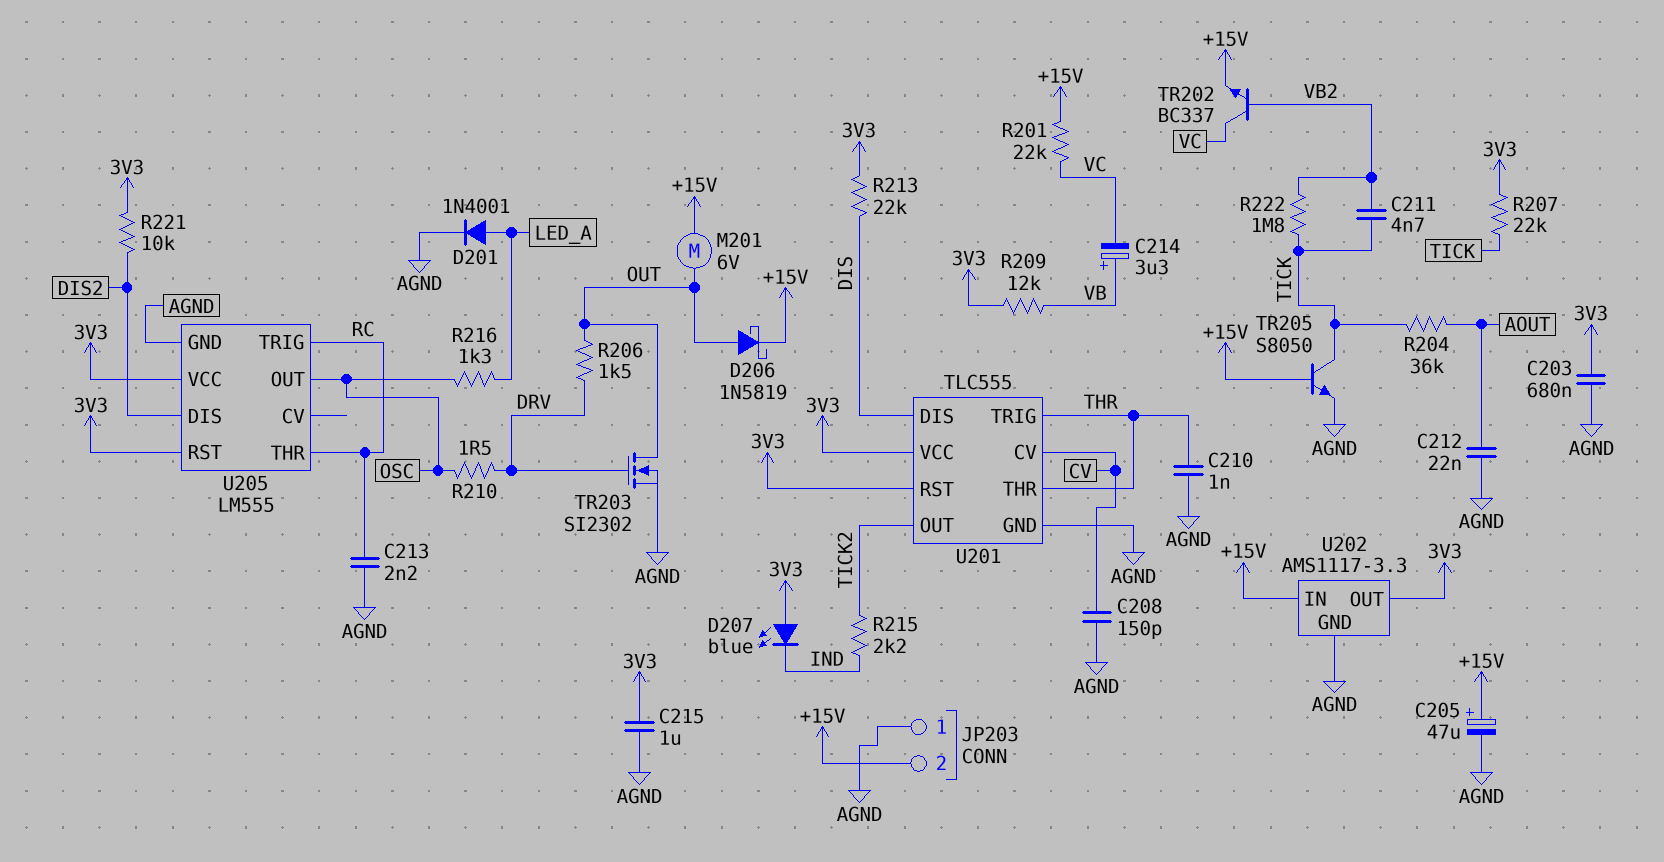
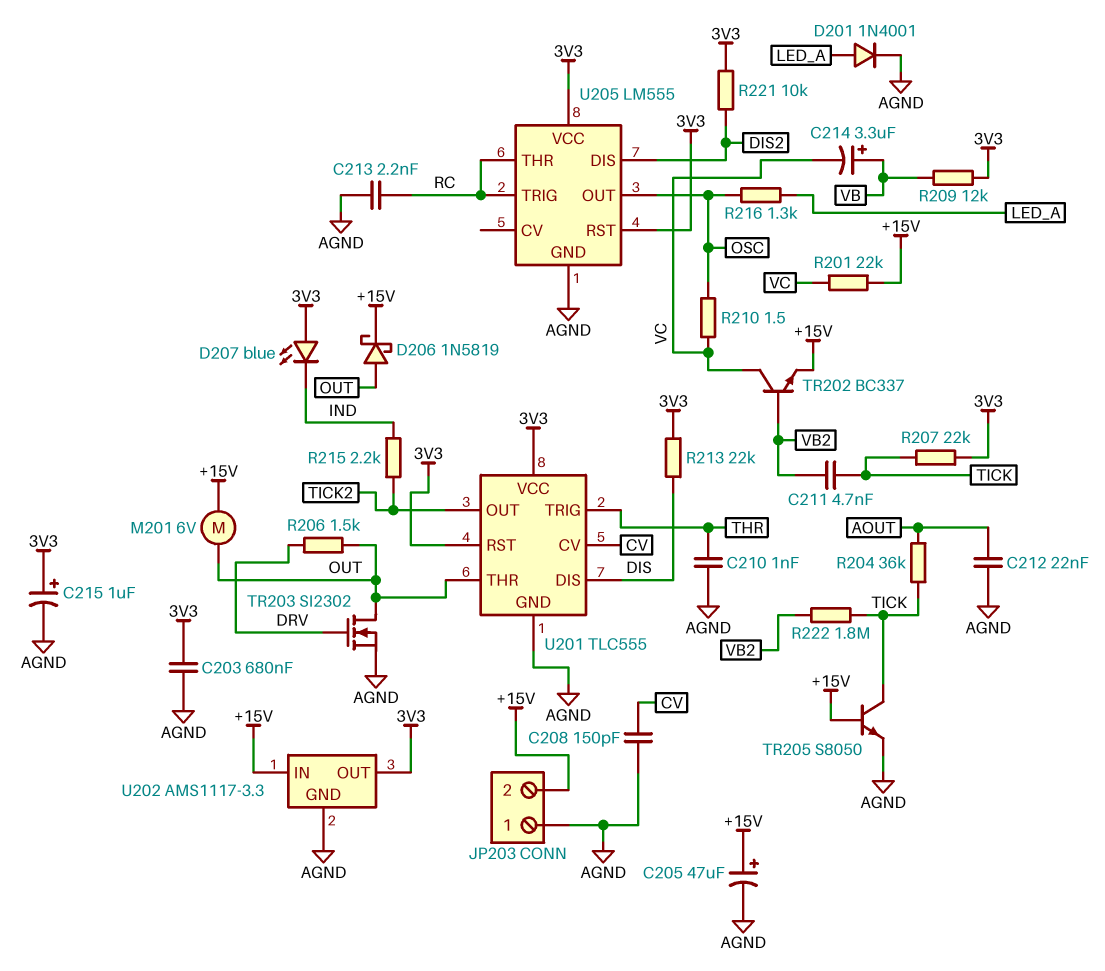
C215: 1uF (3V3, AGND) -> 1uF (plus 3V3, minus AGND)
R210: 1.5 (DRV, OSC) -> 1.5 (OSC, VC)
U201 pin THR: THR -> OUT

